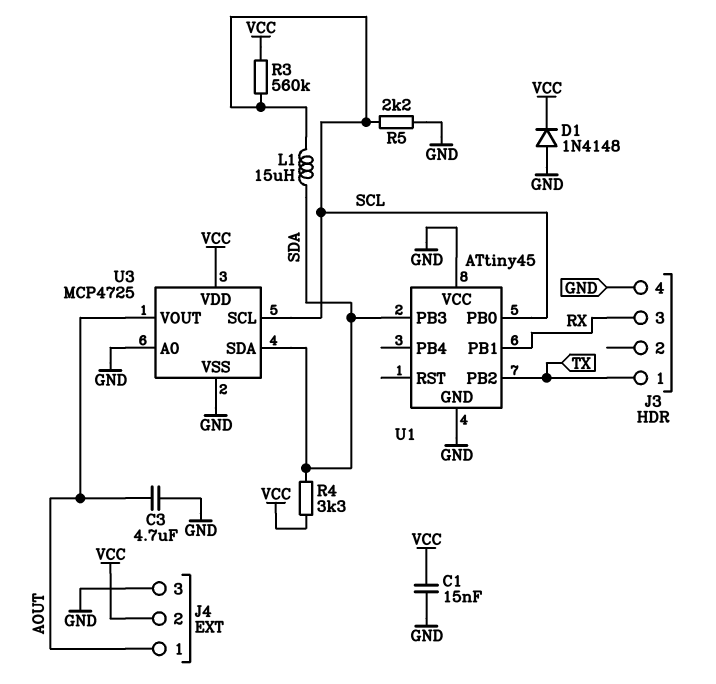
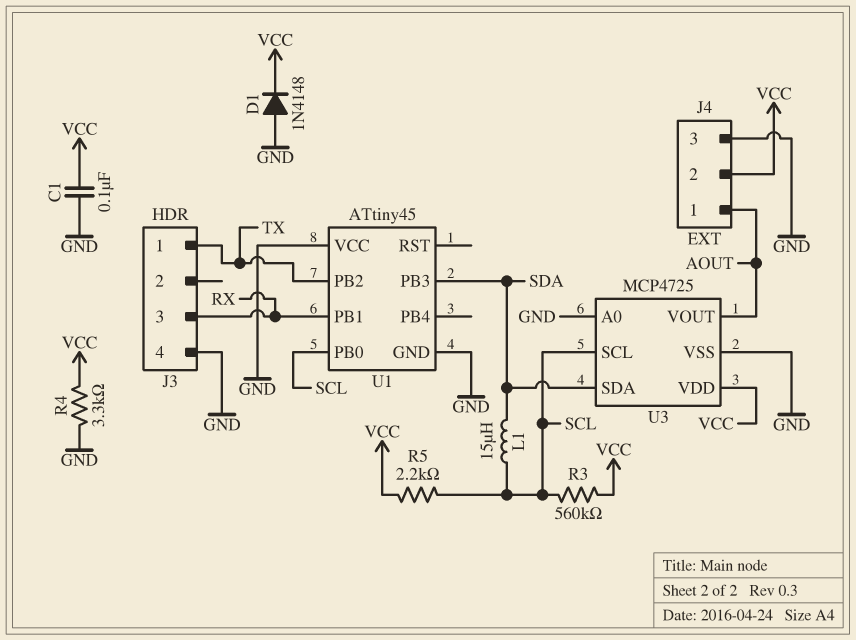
C1: 15nF (GND, VCC) -> 100nF (GND, VCC)
C3: 4.7uF (AOUT, GND) -> none
R4: 3.3k (SDA, VCC) -> 3.3k (GND, VCC)
R5: 2.2k (GND, SCL) -> 2.2k (SCL, VCC)

